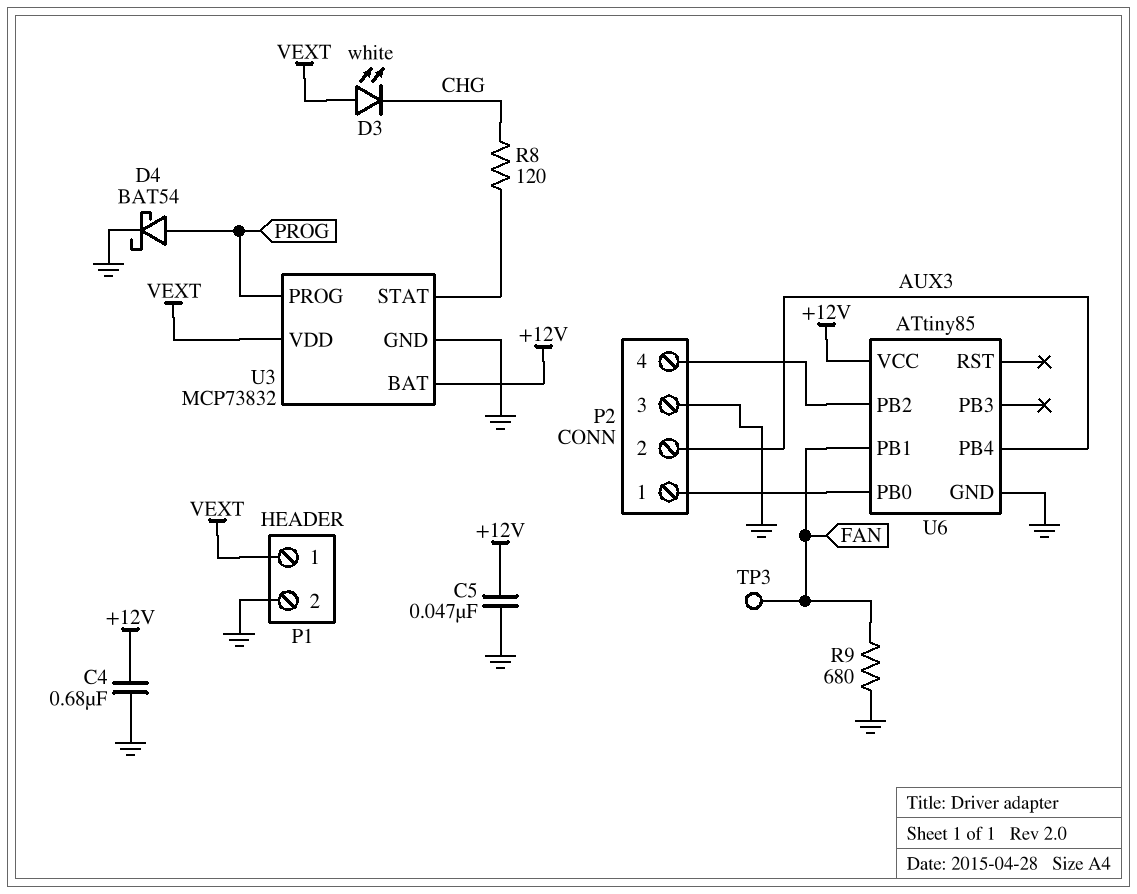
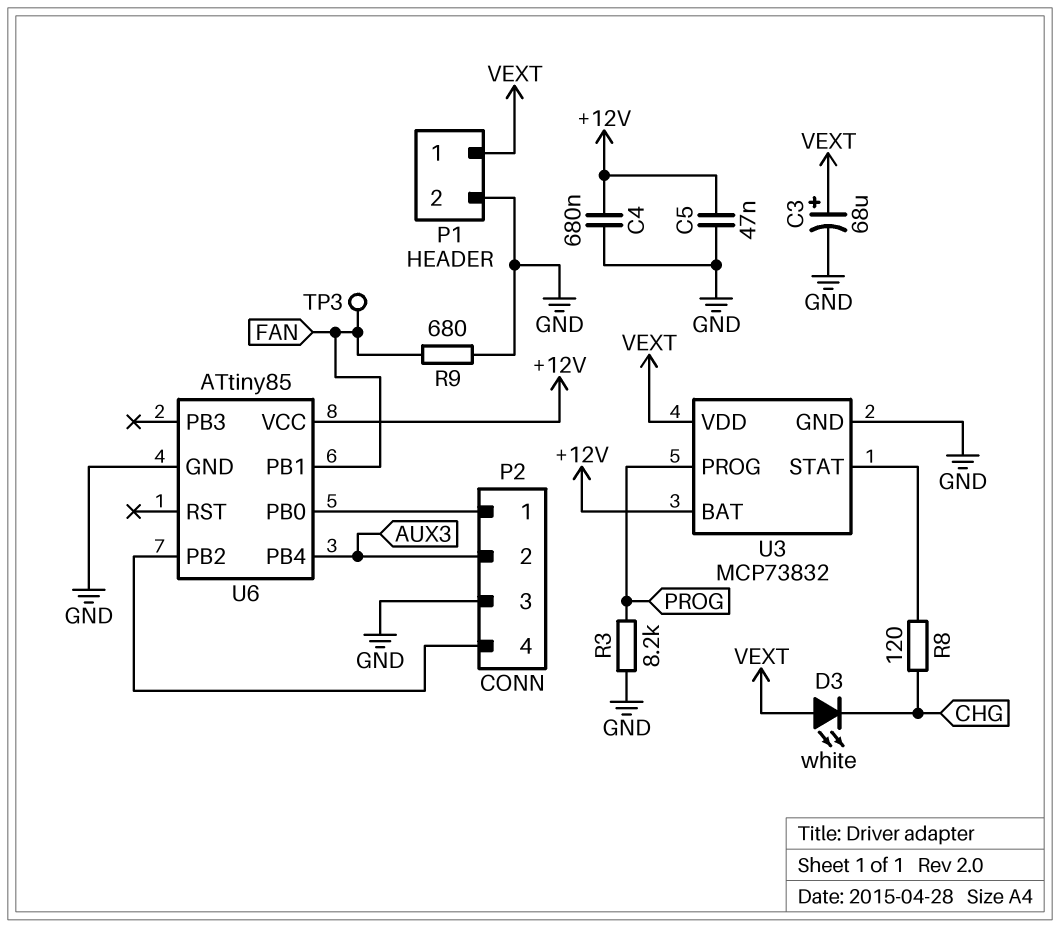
C3: none -> 68uF (plus VEXT, minus GND)
D4: schottky BAT54 (A PROG, K GND) -> none
R3: none -> 8.2k (GND, PROG)

